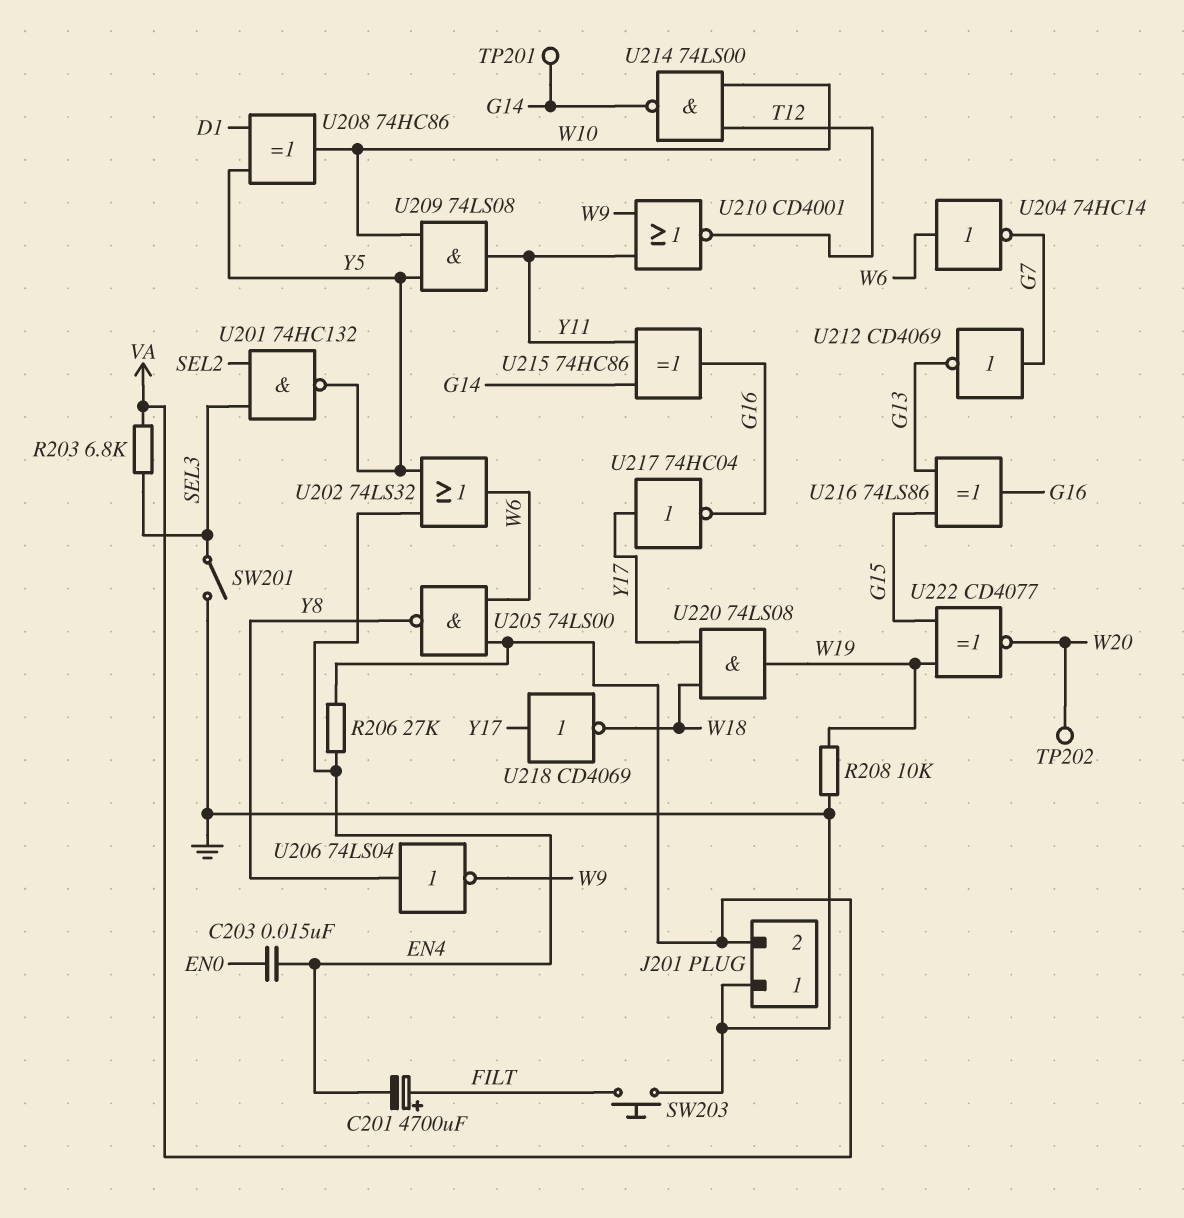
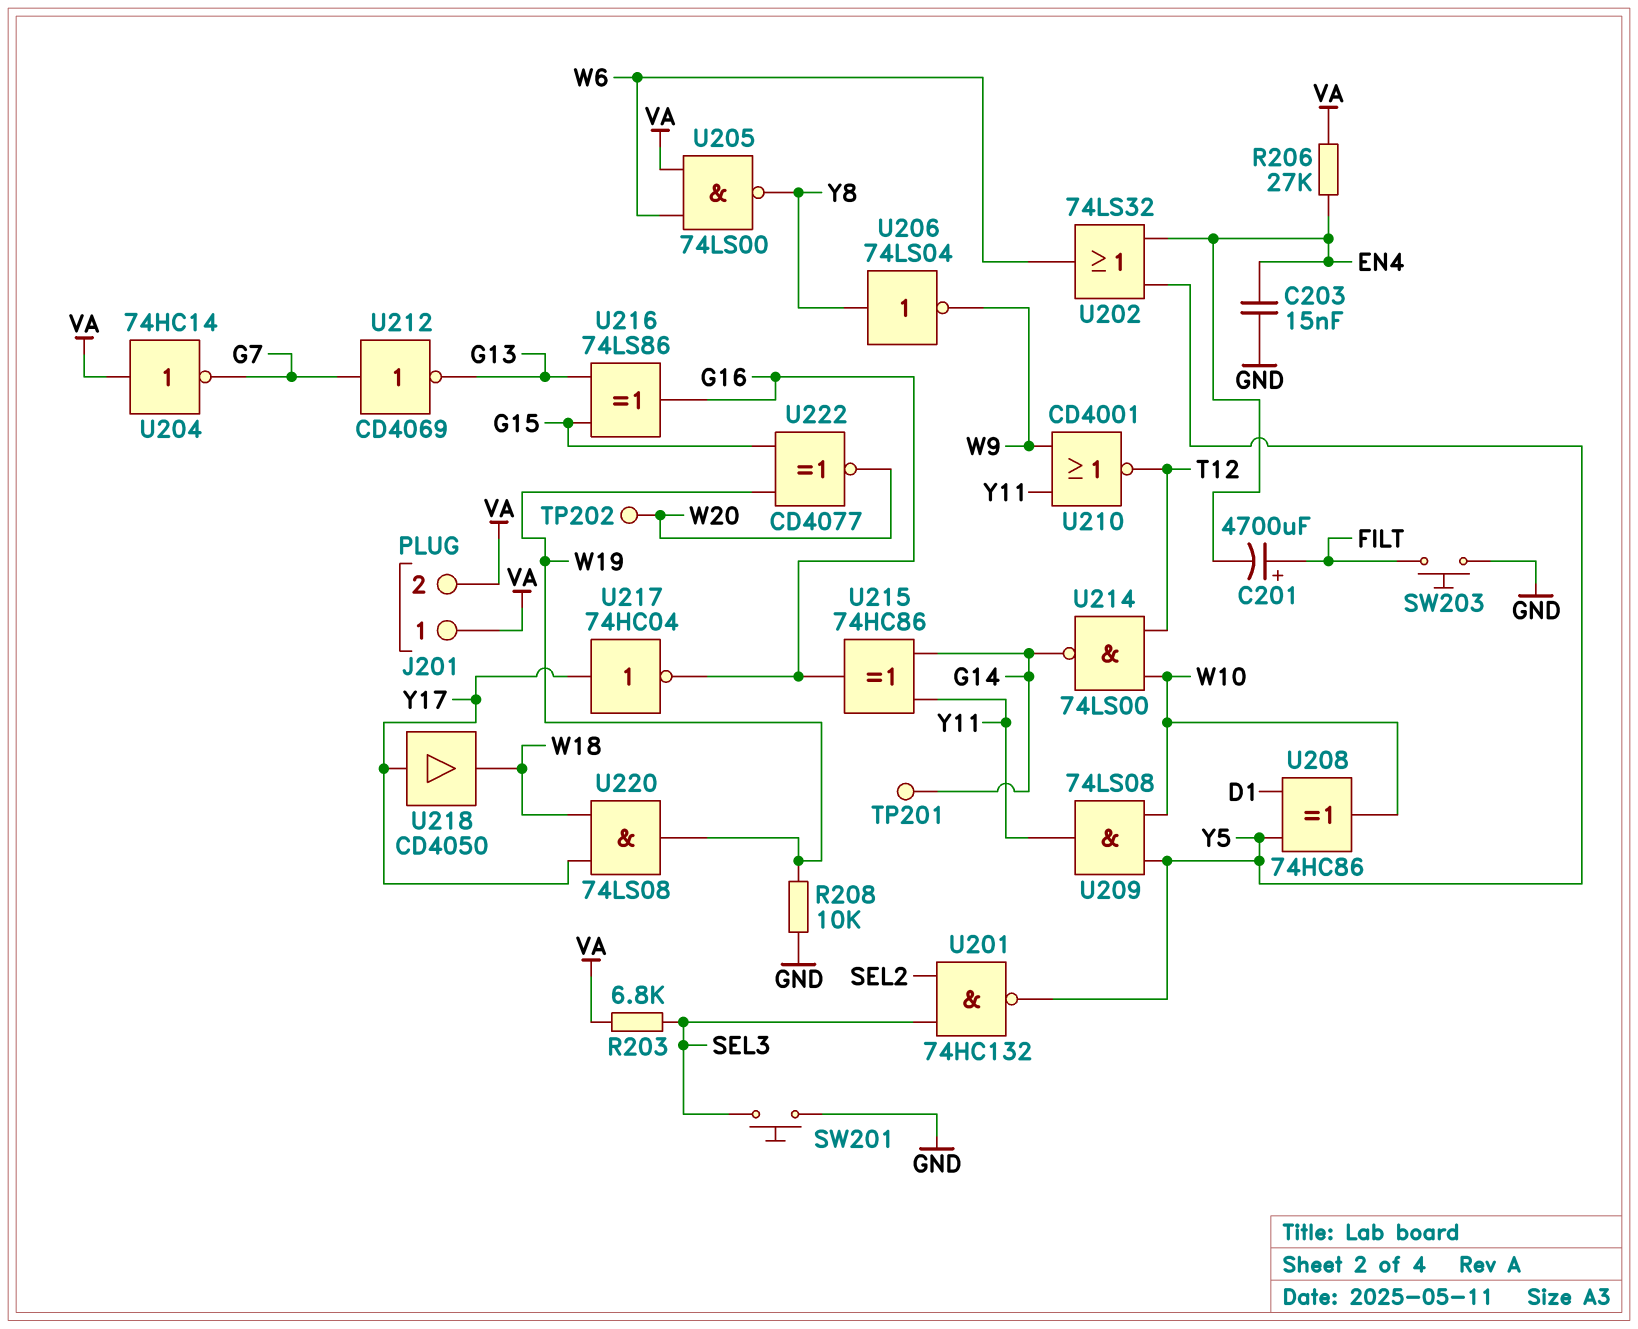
C203: 15nF (EN0, EN4) -> 15nF (EN4, GND)
J201 pin 1: GND -> VA
SW201: switch (GND, SEL3) -> button (GND, SEL3)
U204: NOT 74HC14 (in W6, out G7) -> NOT 74HC14 (in VA, out G7)
U218: NOT CD4069 (in Y17, out W18) -> buffer CD4050 (in Y17, out W18)

